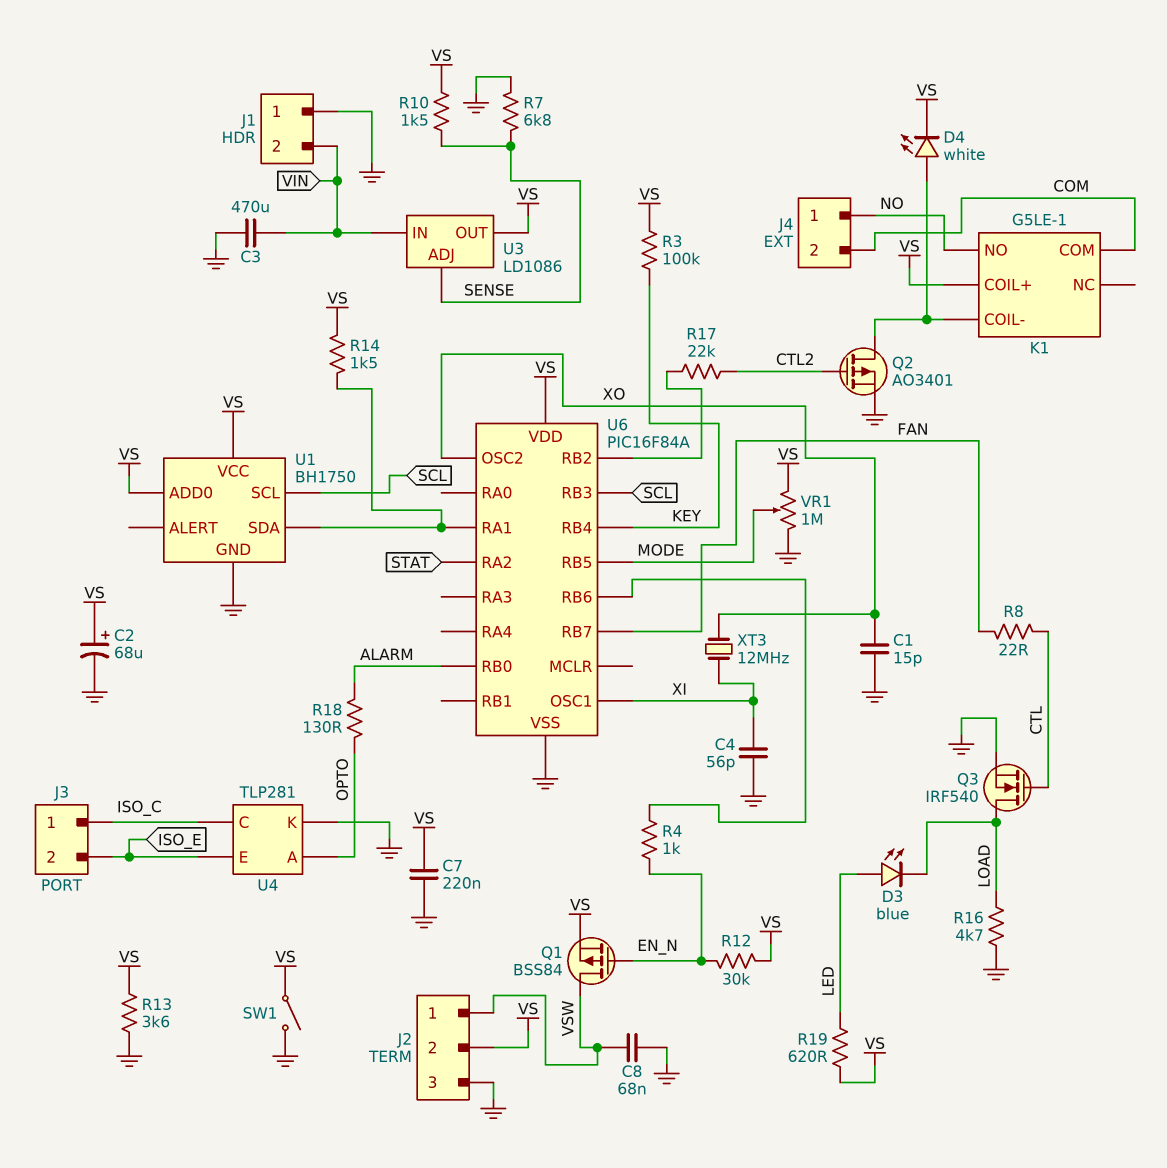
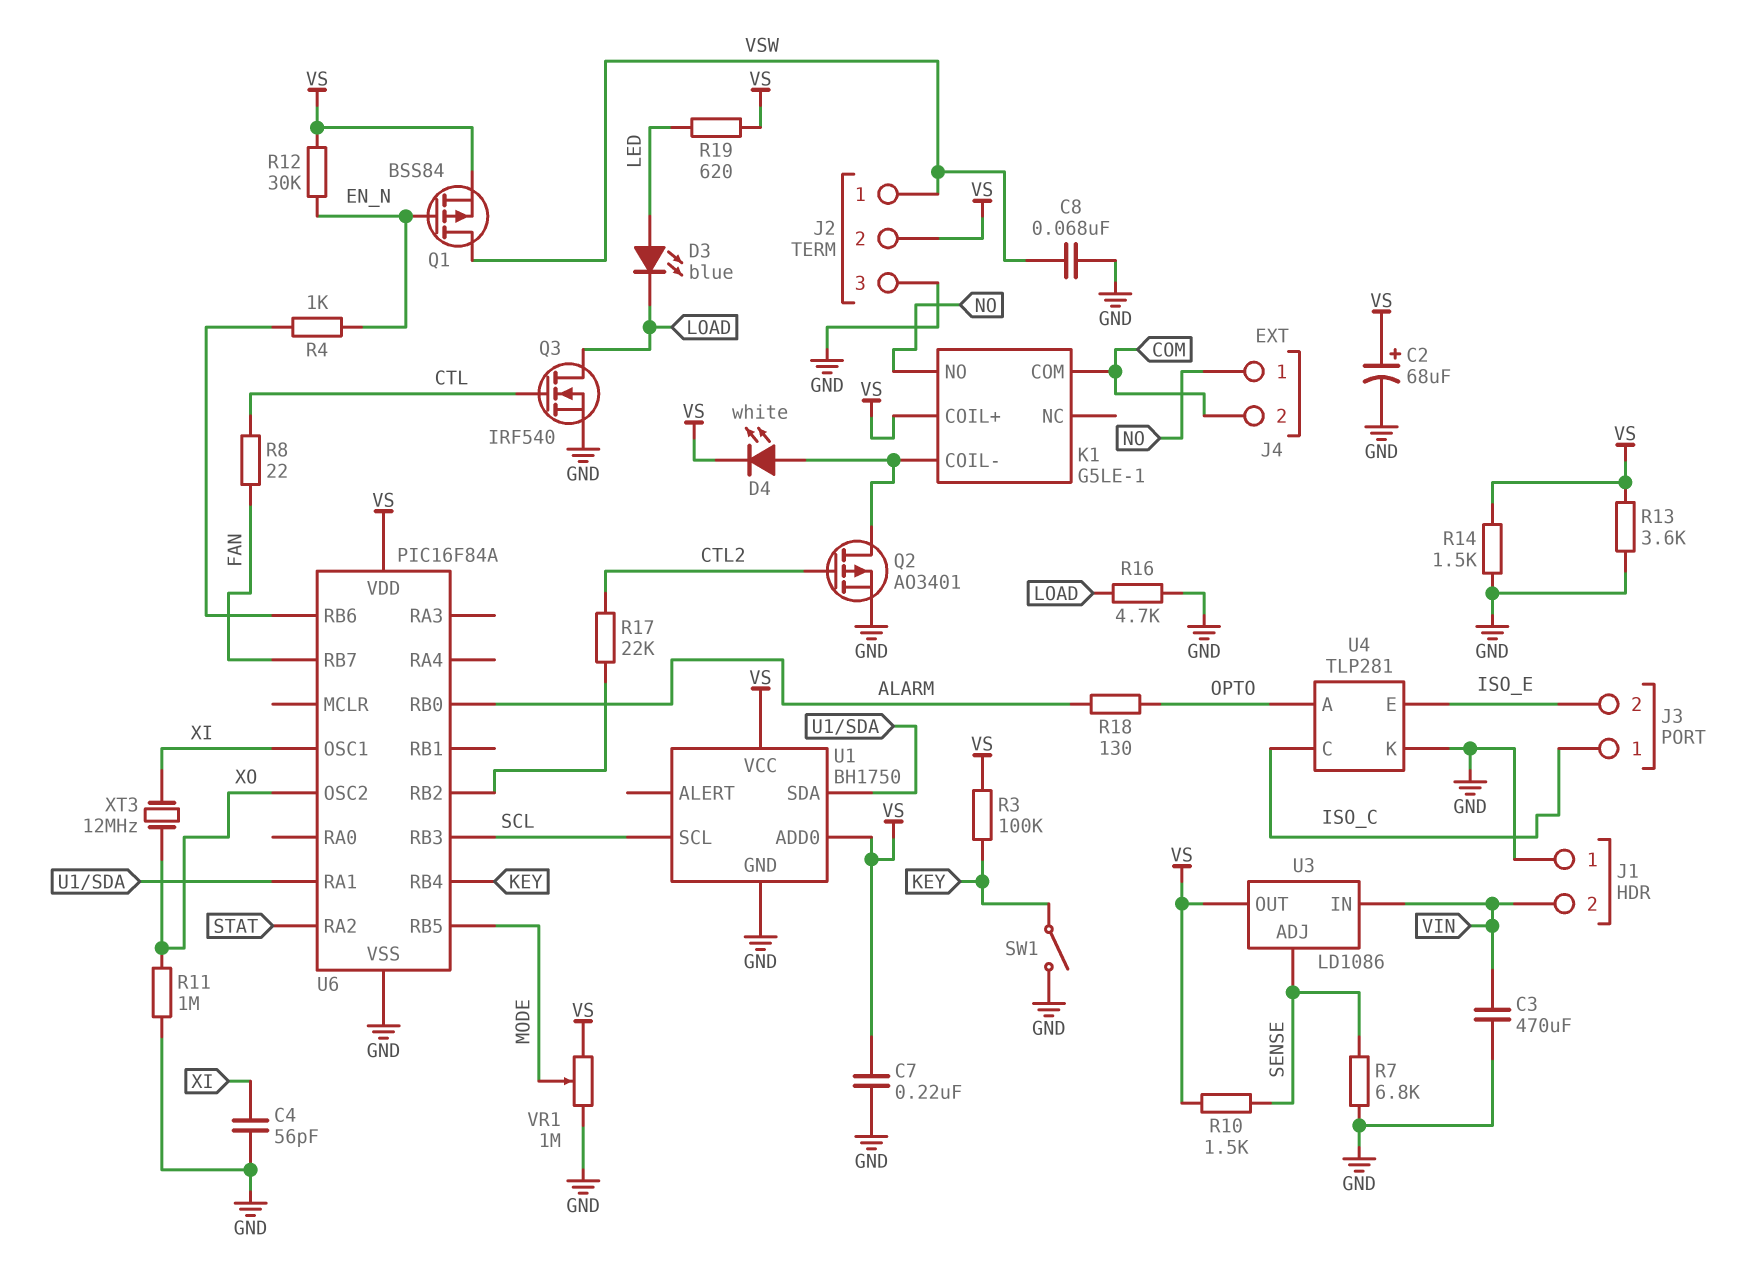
C1: 15pF (GND, XO) -> none
R11: none -> 1M (GND, XO)
R14: 1.5k (U1/SDA, VS) -> 1.5k (GND, VS)
SW1: switch (GND, VS) -> switch (GND, KEY)

